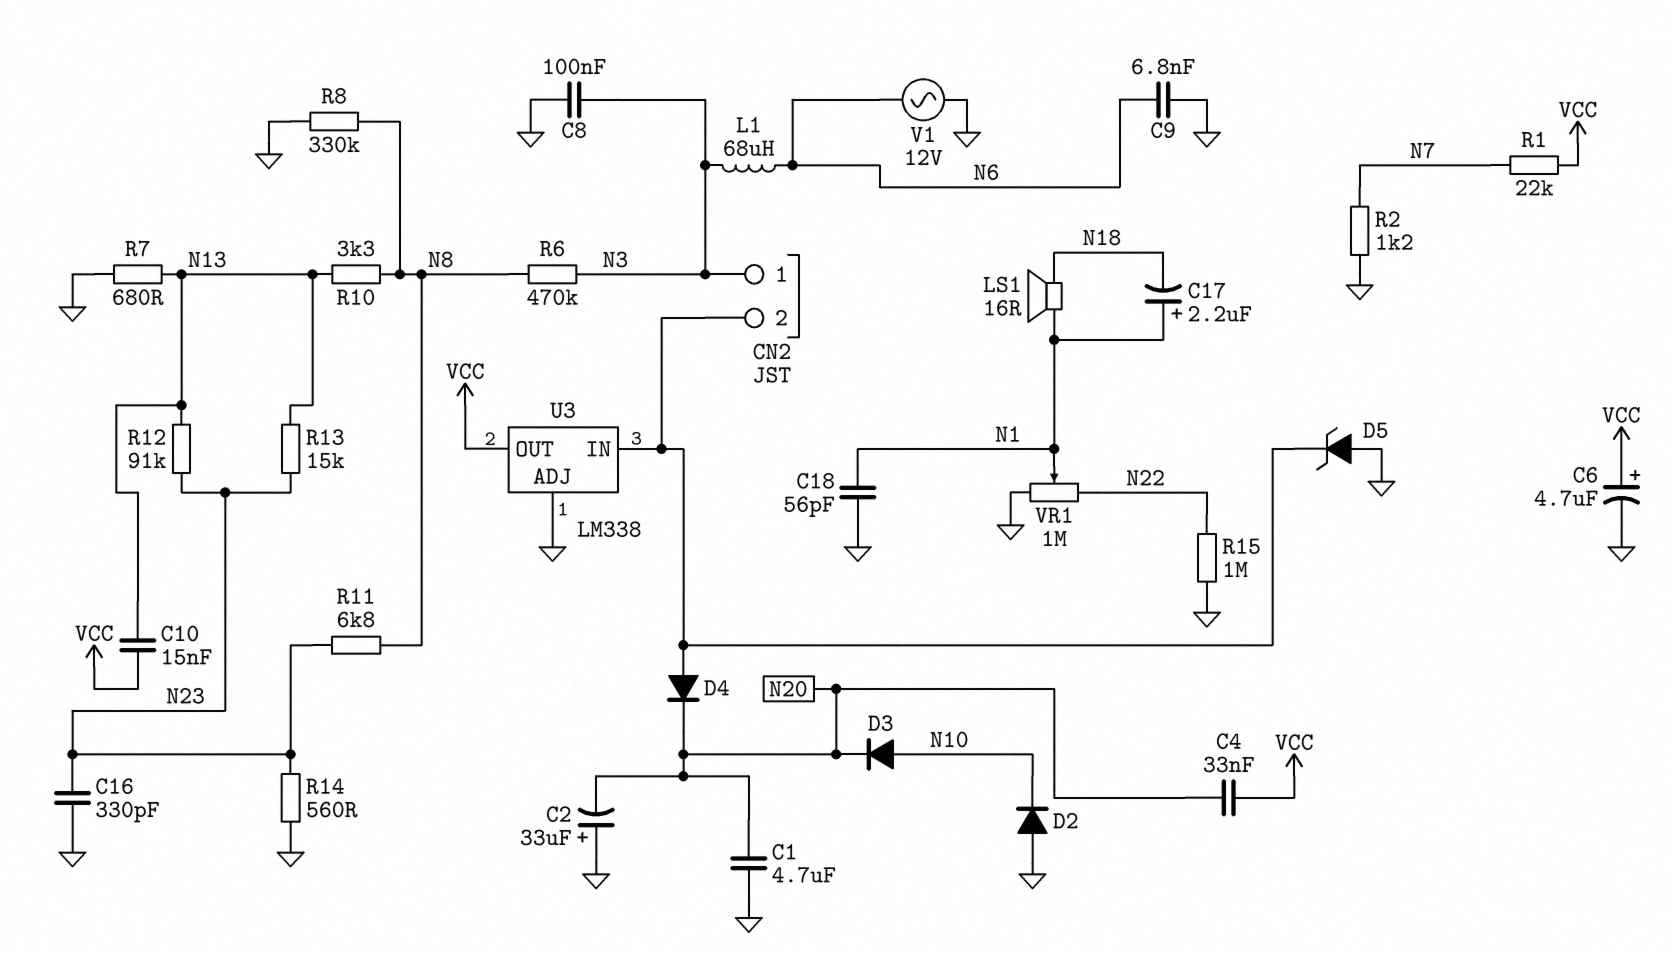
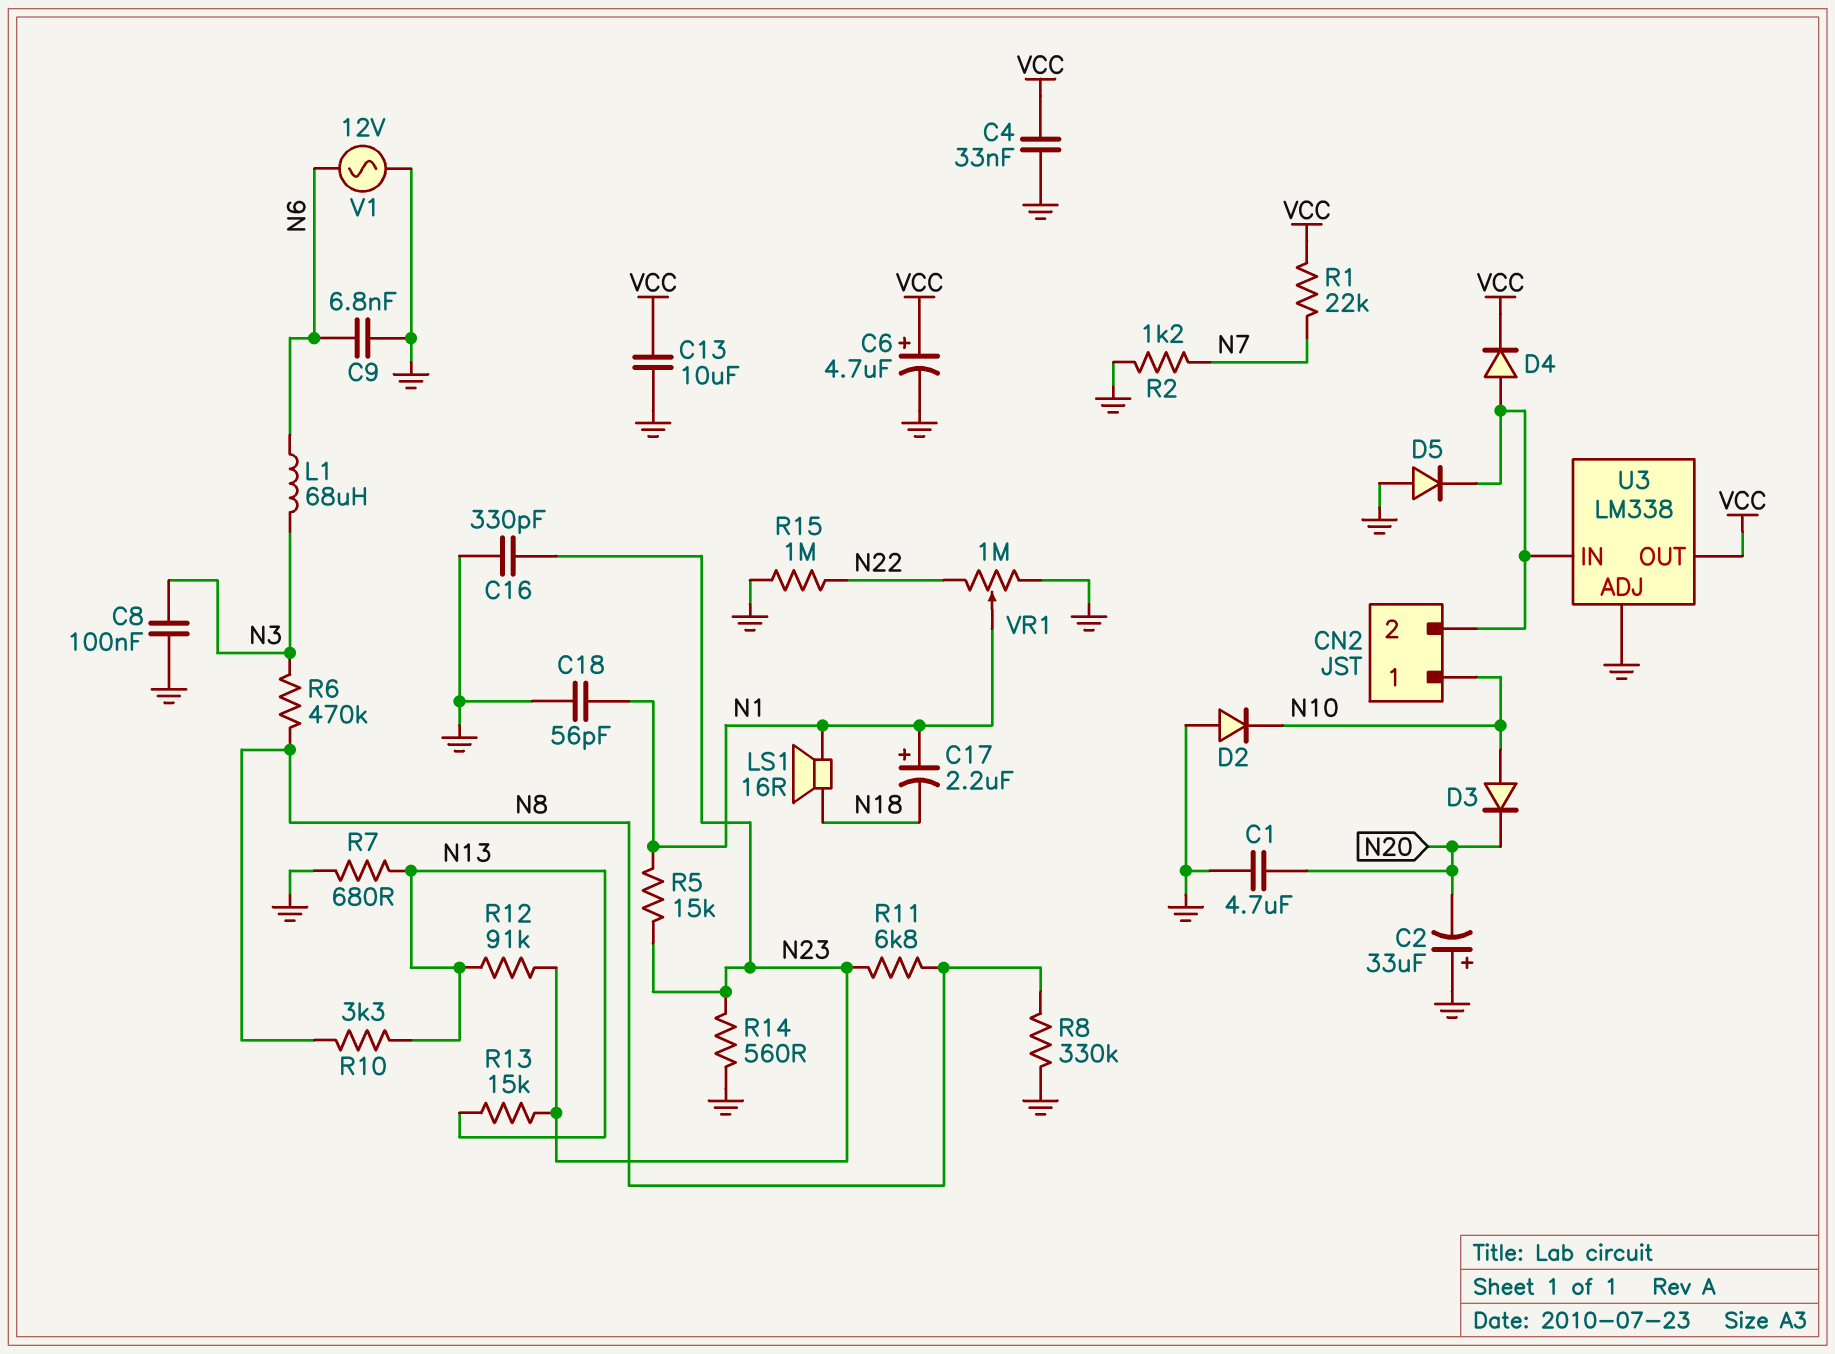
C4: 33nF (N20, VCC) -> 33nF (GND, VCC)
C10: 15nF (N13, VCC) -> none
C13: none -> 10uF (GND, VCC)
CN2 pin 1: N3 -> N10
D4: diode (A CN2/2, K N20) -> diode (A CN2/2, K VCC)
D5: zener (A GND, K CN2/2) -> diode (A GND, K CN2/2)
R5: none -> 15k (N1, N23)

